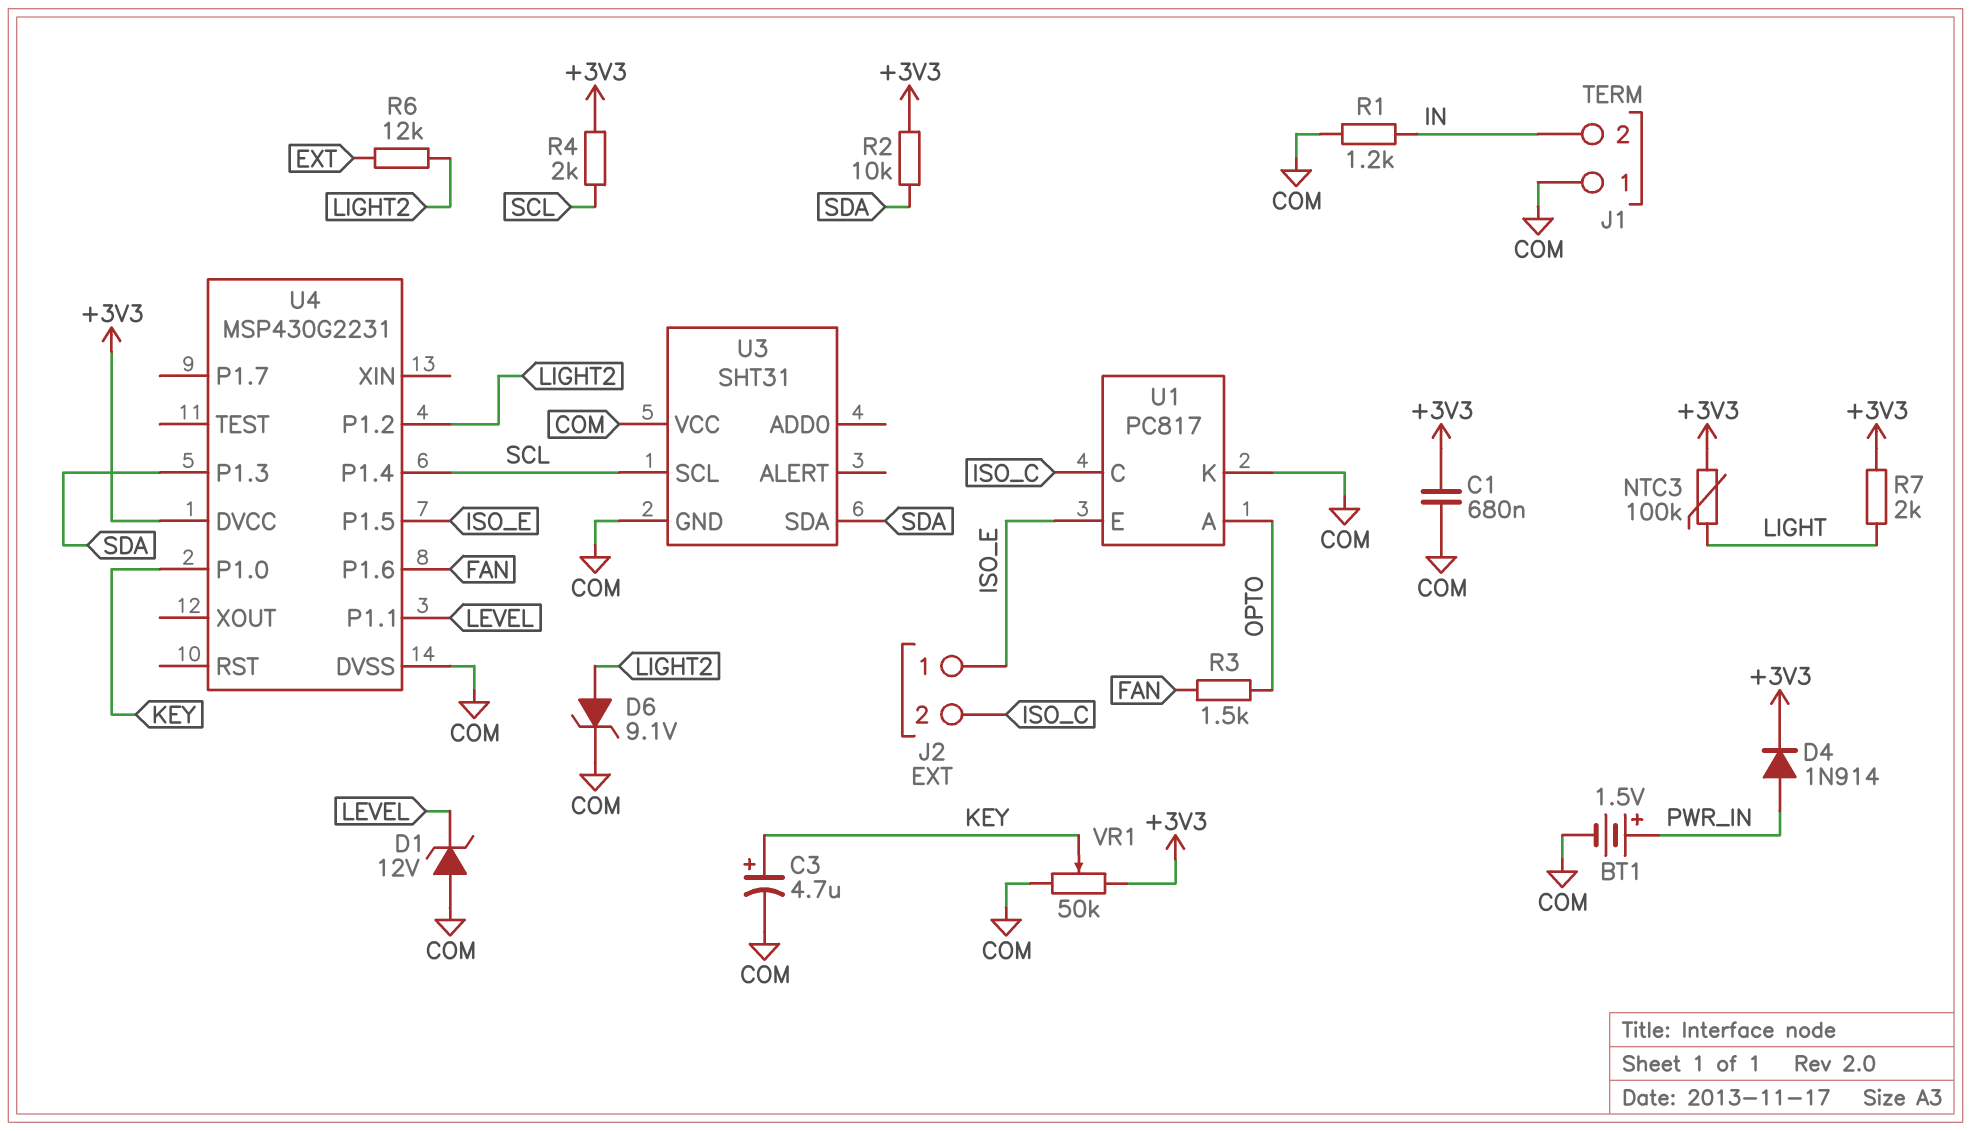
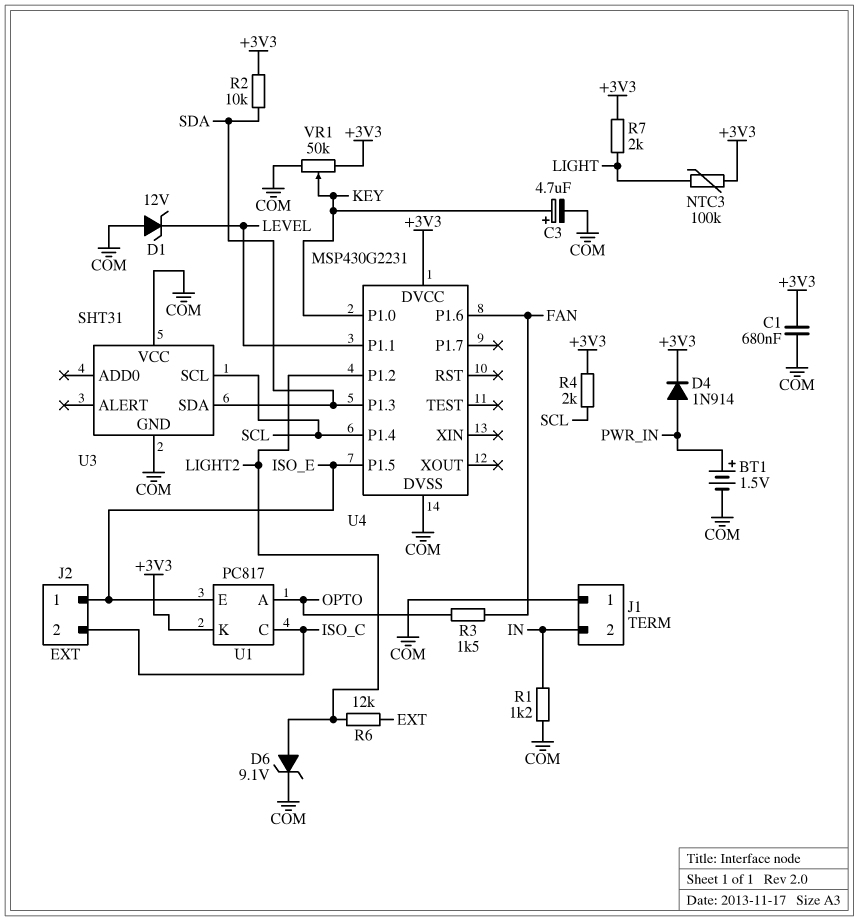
U1 pin K: COM -> +3V3

